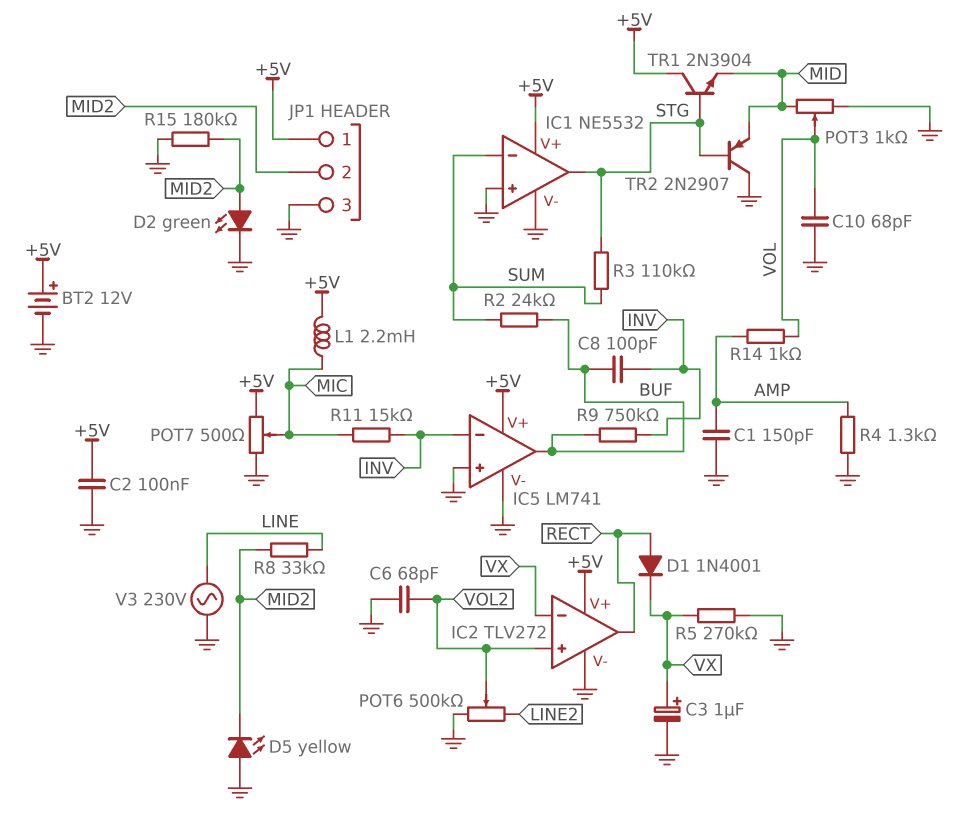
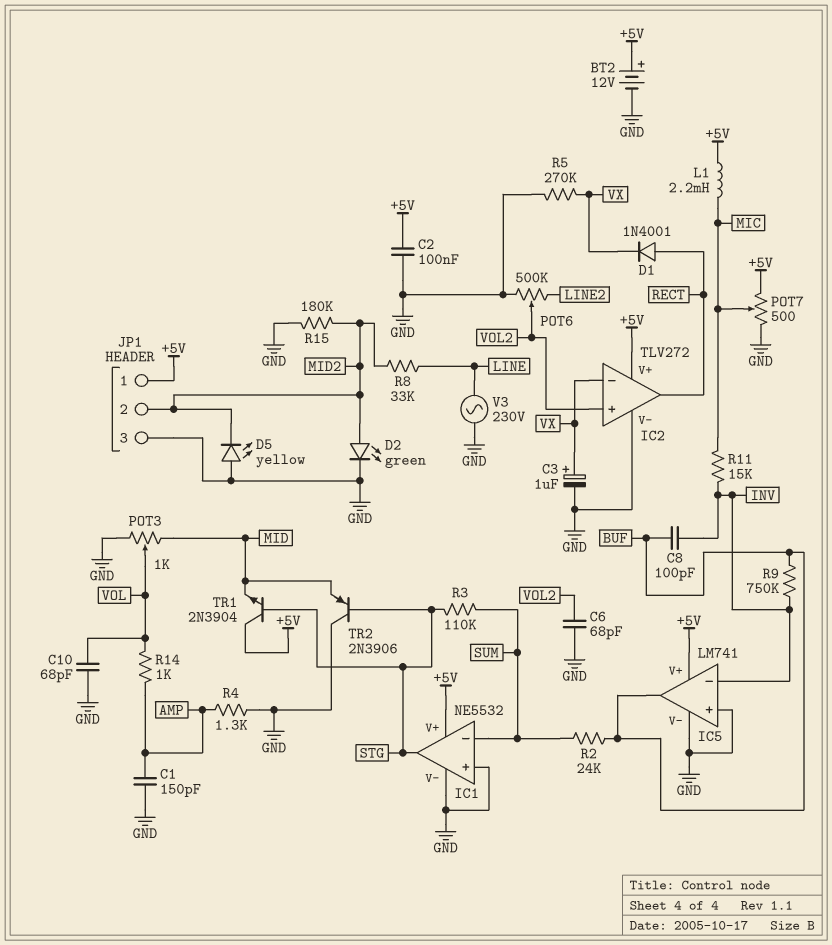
TR2: PNP 2N2907 (B STG, C GND, E MID) -> PNP 2N3906 (B STG, C GND, E MID)

